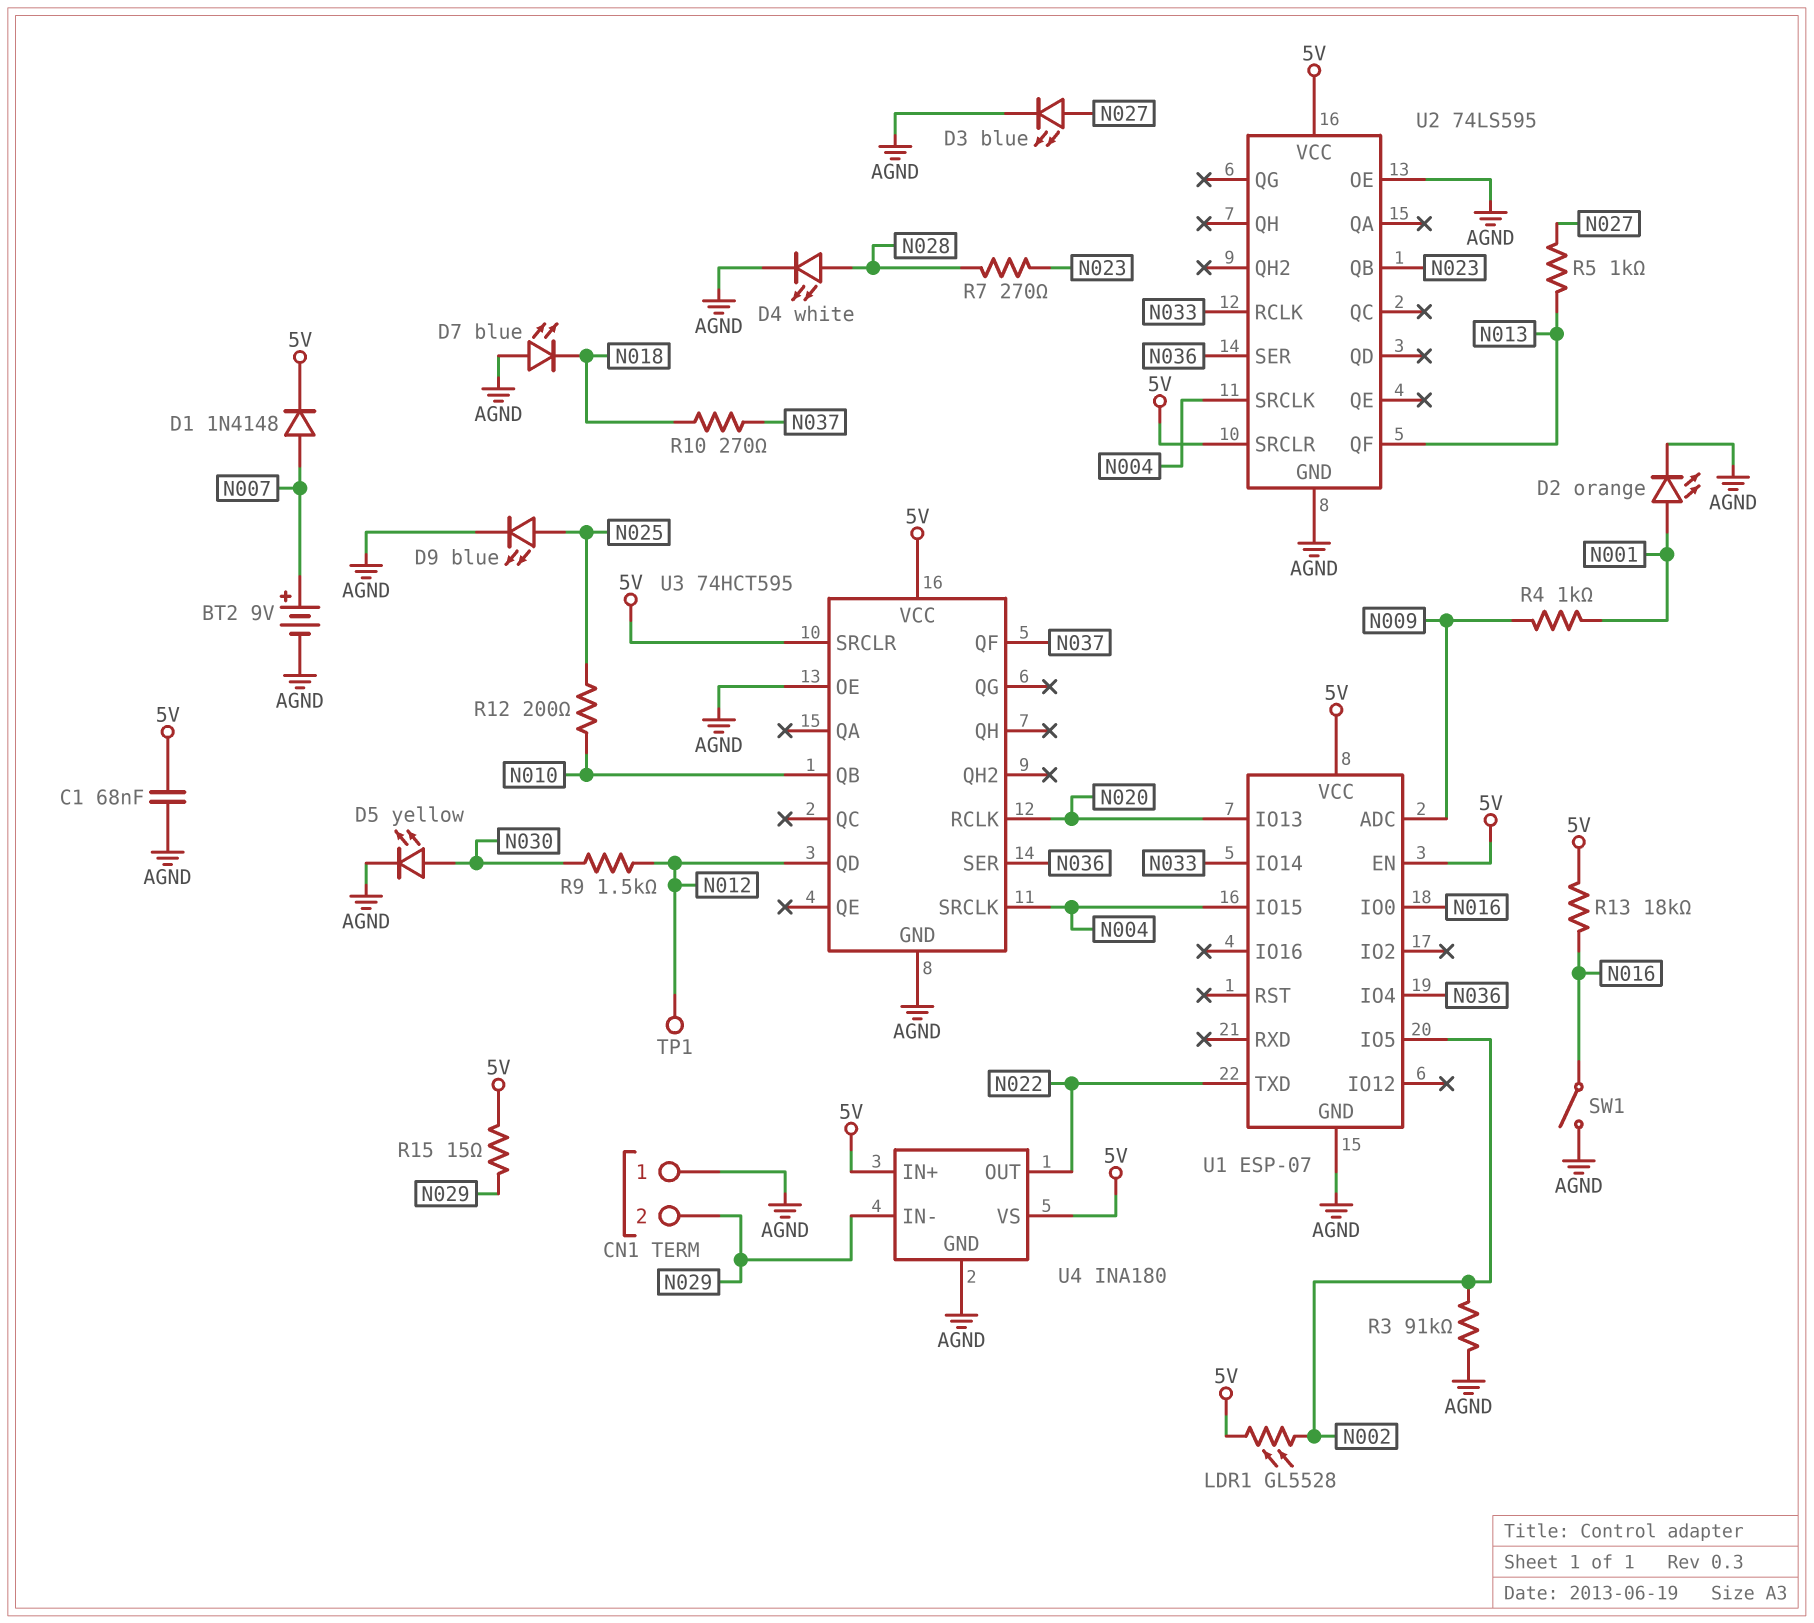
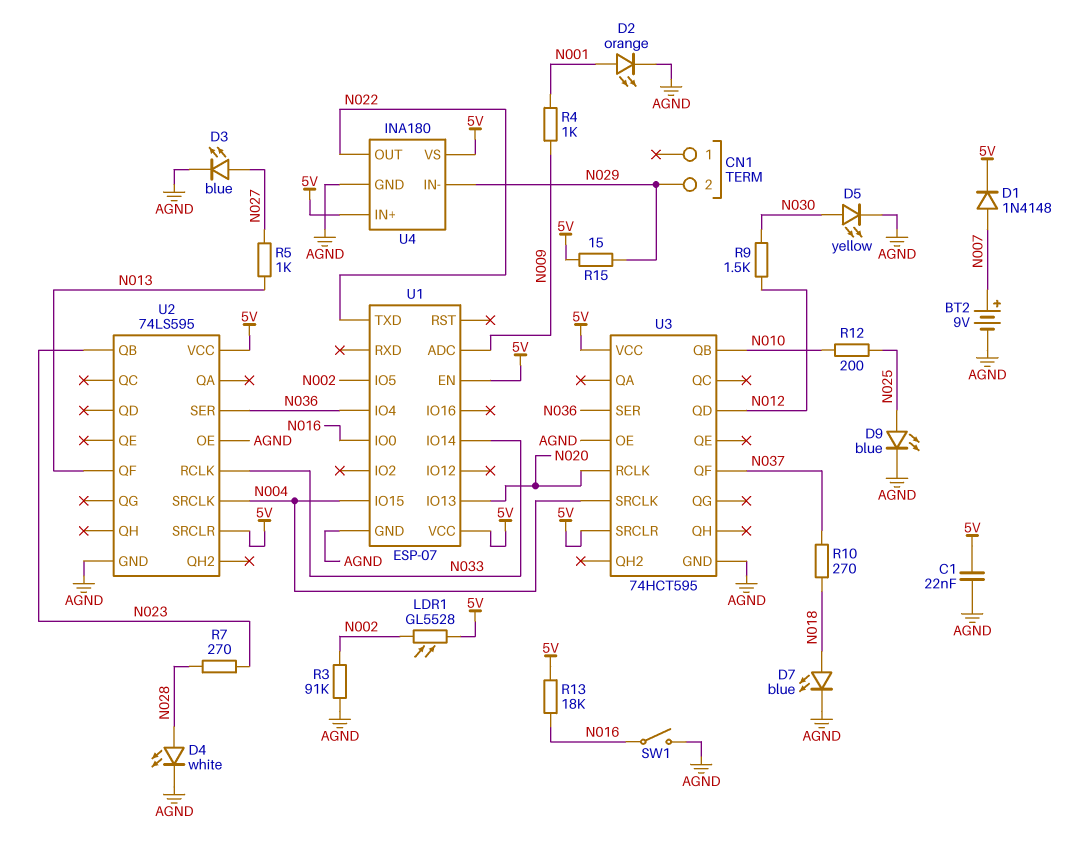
C1: 68nF (5V, AGND) -> 22nF (5V, AGND)
CN1 pin 1: AGND -> none
D7: LED blue (A AGND, K N018) -> LED blue (A N018, K AGND)
TP1: test point (N012) -> none

